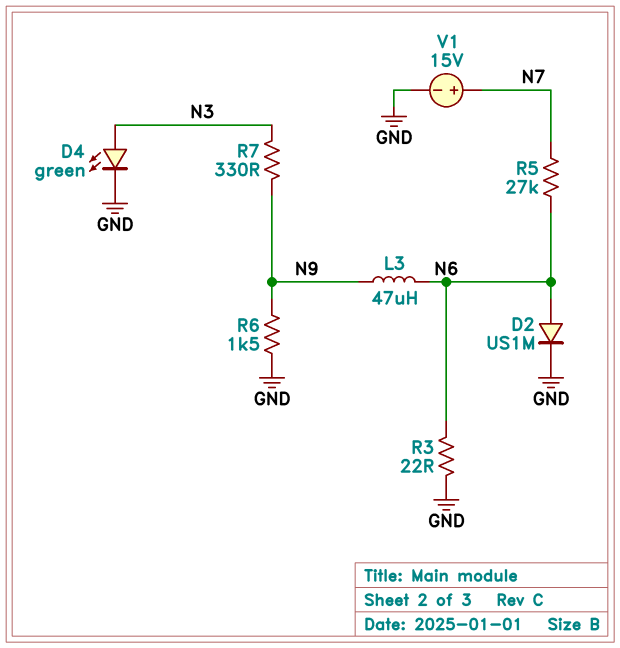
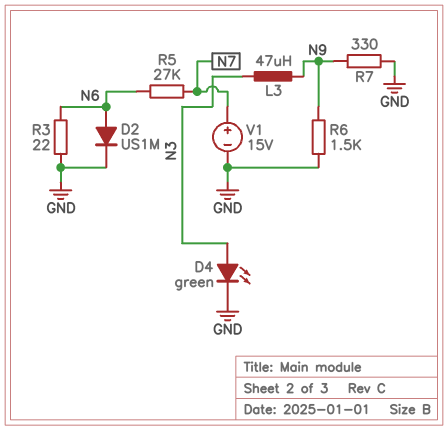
L3: 47uH (N6, N9) -> 47uH (N3, N9)
R7: 330 (N3, N9) -> 330 (GND, N9)

